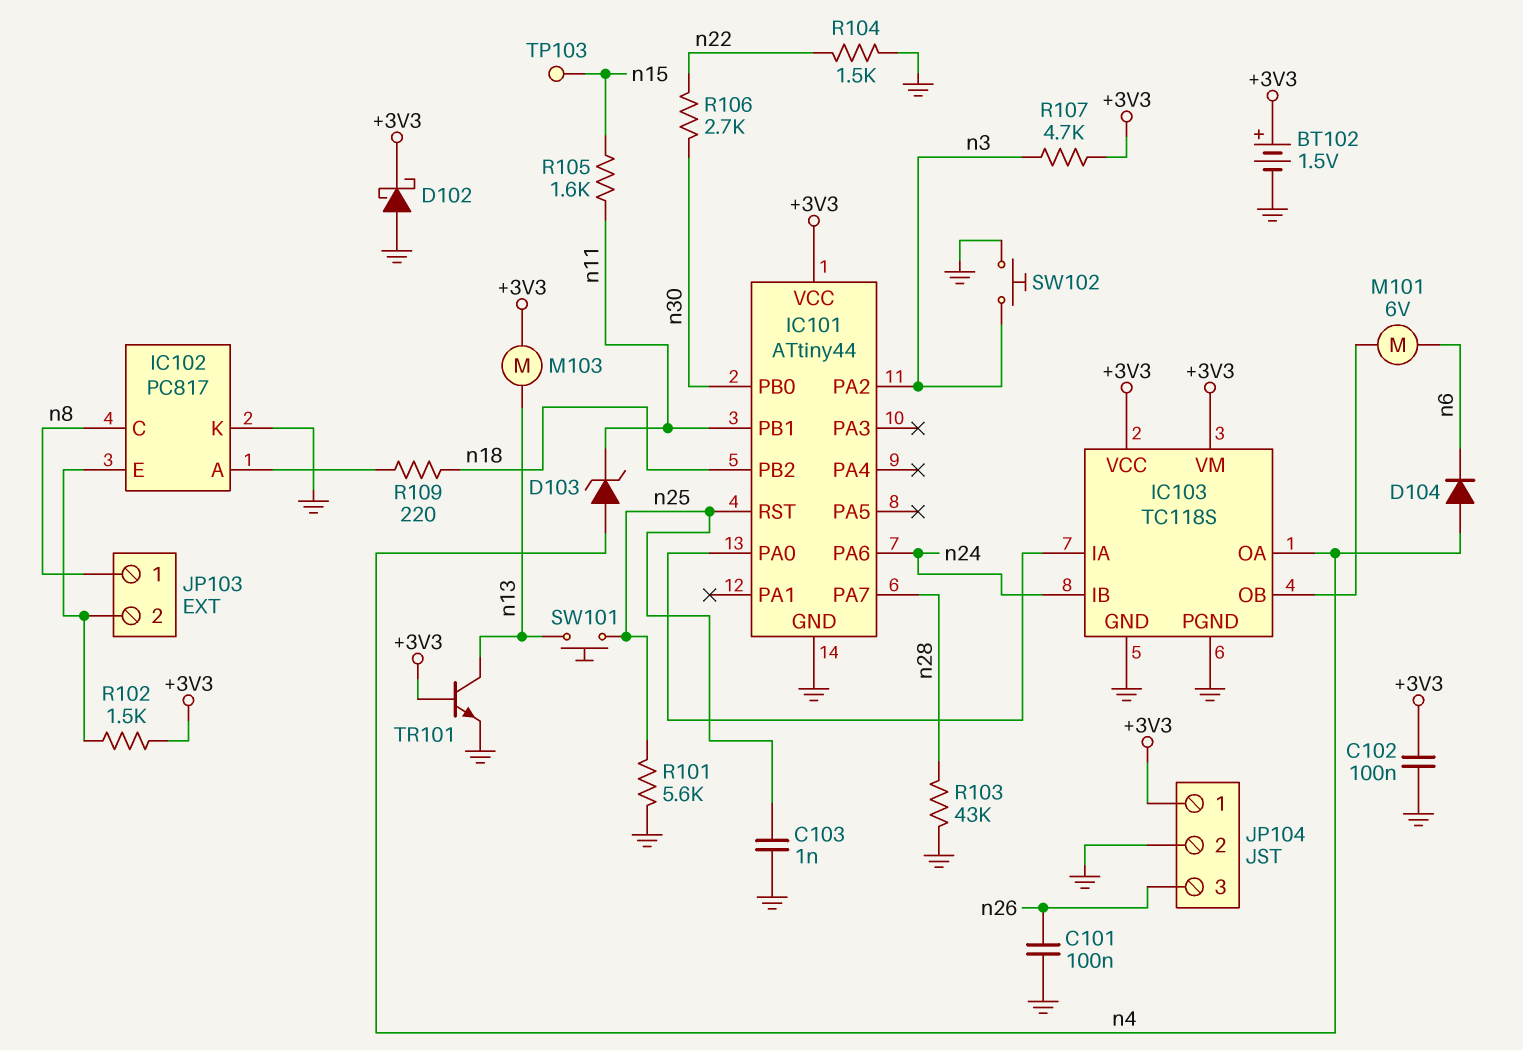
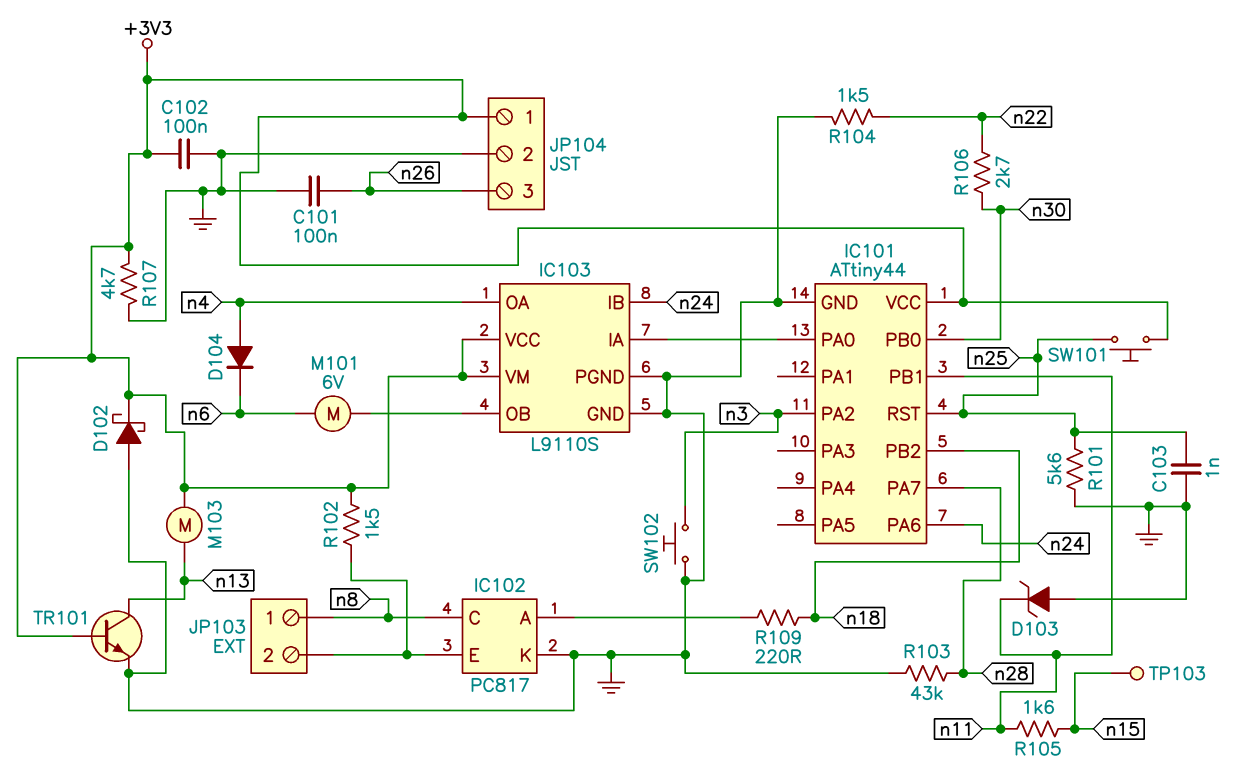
BT102: 1.5V (plus +3V3, minus GND) -> none
D103: zener (A n4, K n11) -> zener (A GND, K n11)
IC103: TC118S -> L9110S
R107: 4.7k (+3V3, n3) -> 4.7k (+3V3, GND)
SW101: button (n13, n25) -> button (+3V3, n25)

